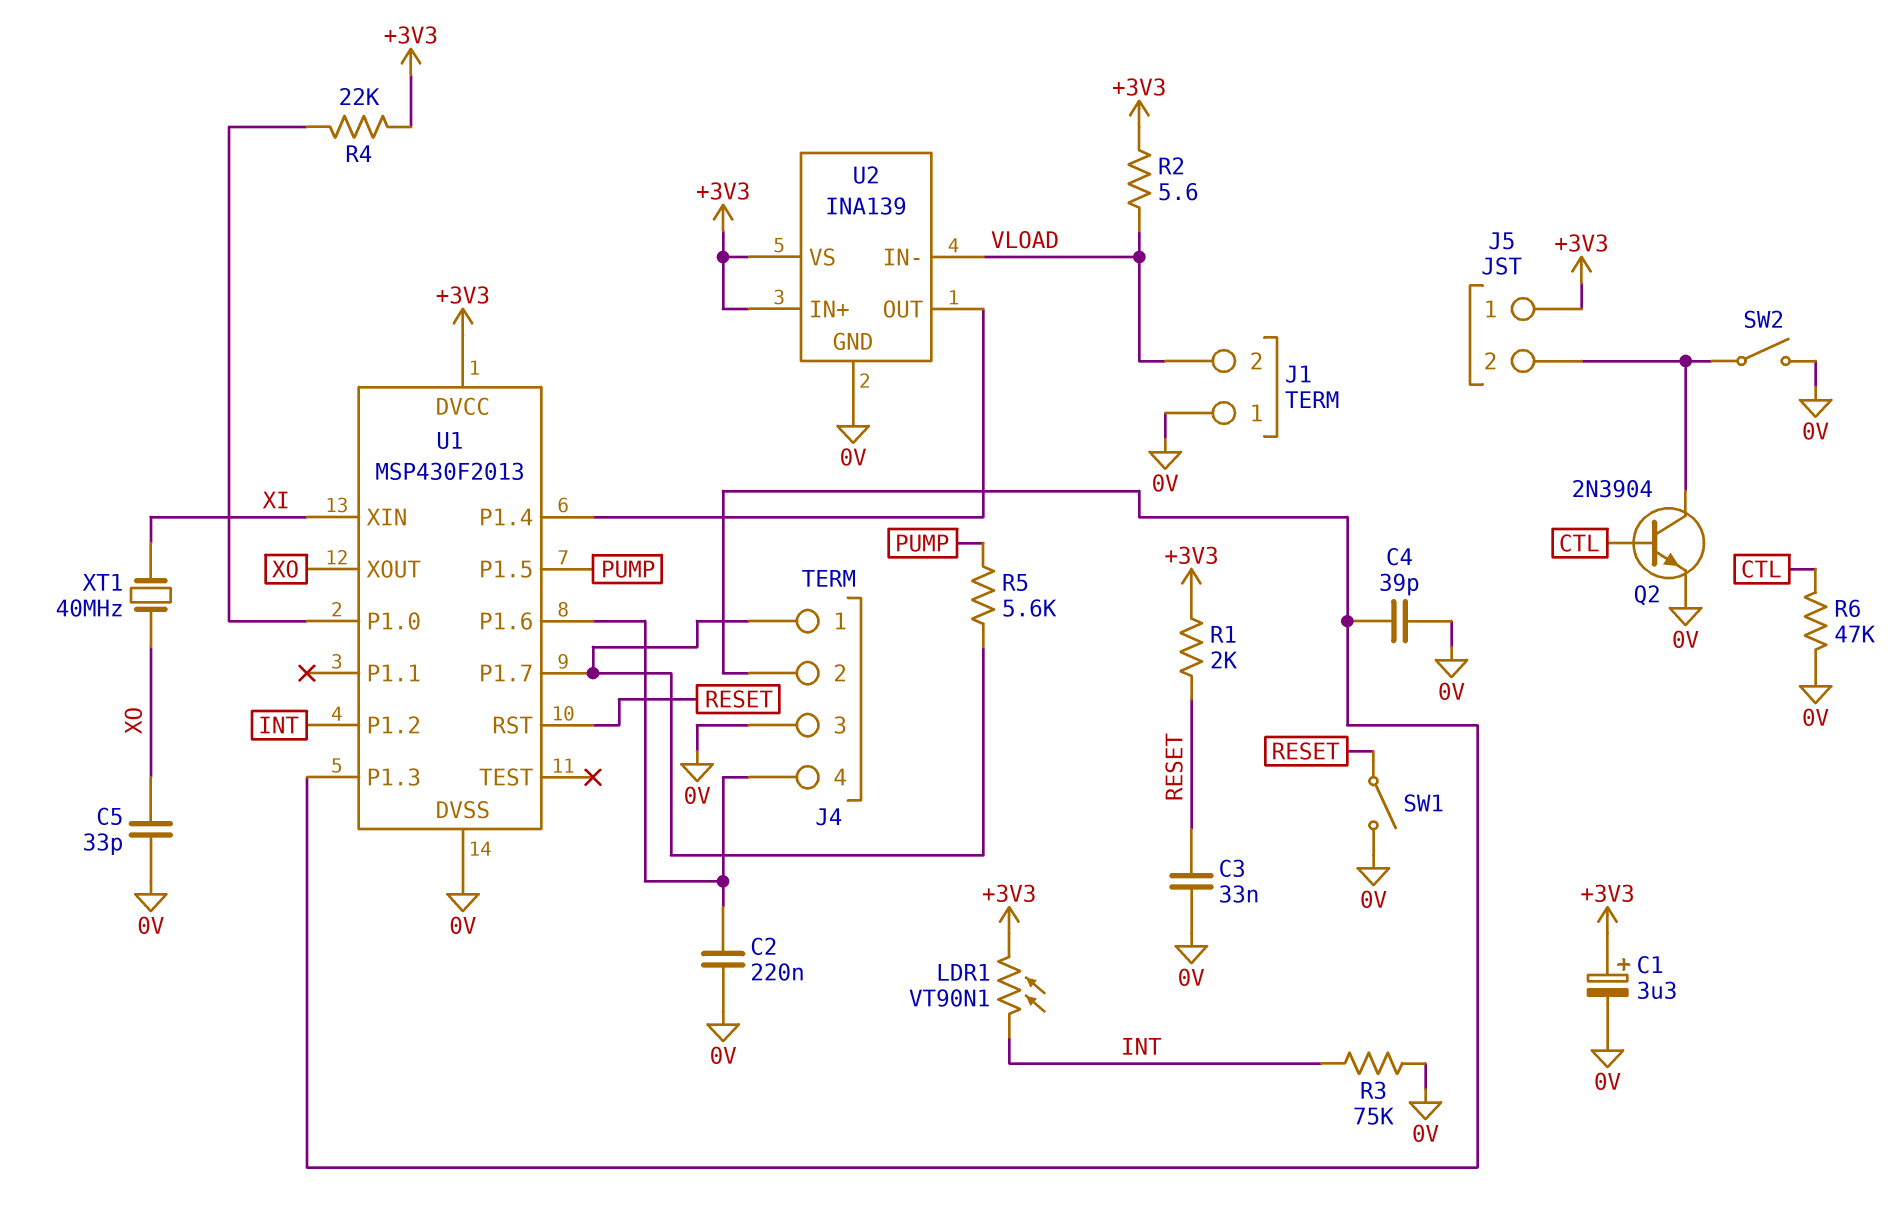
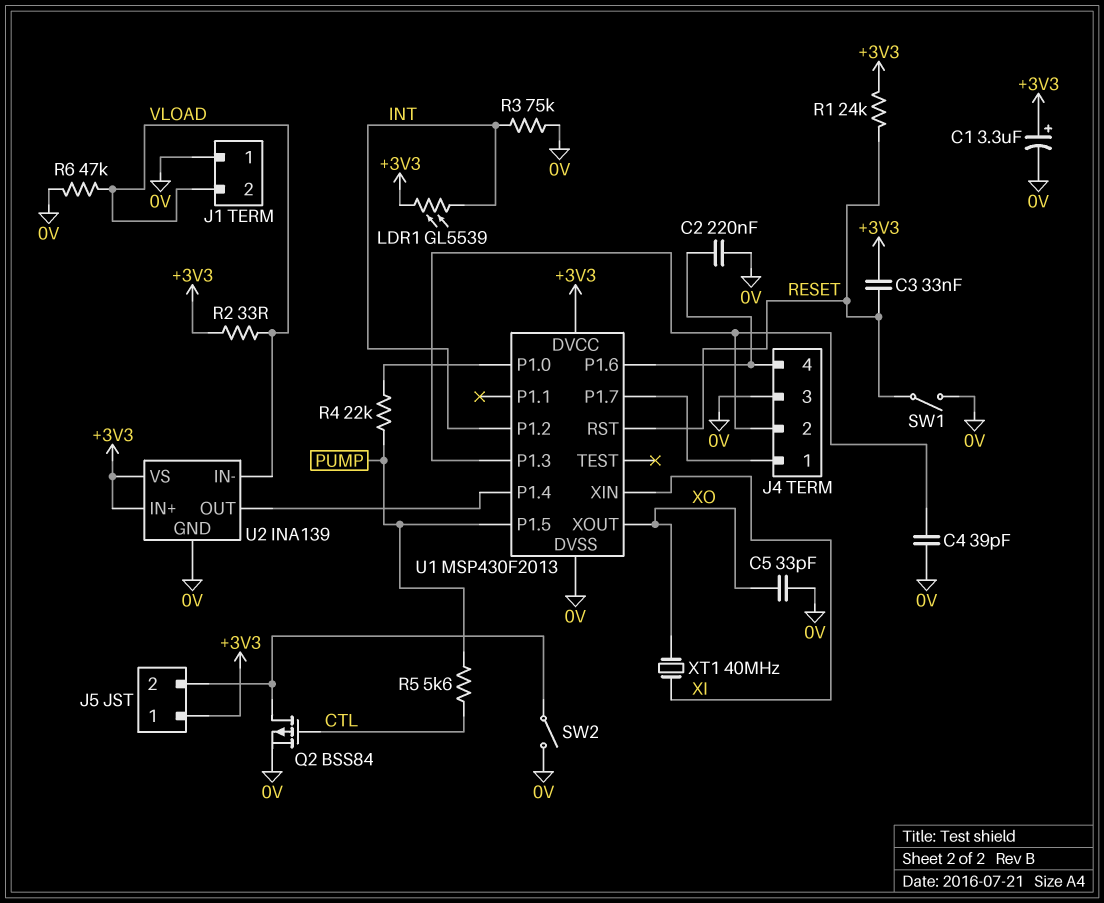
C3: 33nF (0V, RESET) -> 33nF (+3V3, RESET)
LDR1: VT90N1 (+3V3, INT) -> GL5539 (+3V3, INT)
Q2: NPN 2N3904 (B CTL, C J5/2, E 0V) -> PMOS BSS84 (G CTL, D J5/2, S 0V)
R1: 2k (+3V3, RESET) -> 24k (+3V3, RESET)
R2: 5.6 (+3V3, VLOAD) -> 33 (+3V3, VLOAD)
R4: 22k (+3V3, U1/P1.0) -> 22k (PUMP, U1/P1.0)
R5: 5.6k (J4/1, PUMP) -> 5.6k (CTL, PUMP)
R6: 47k (0V, CTL) -> 47k (0V, VLOAD)

